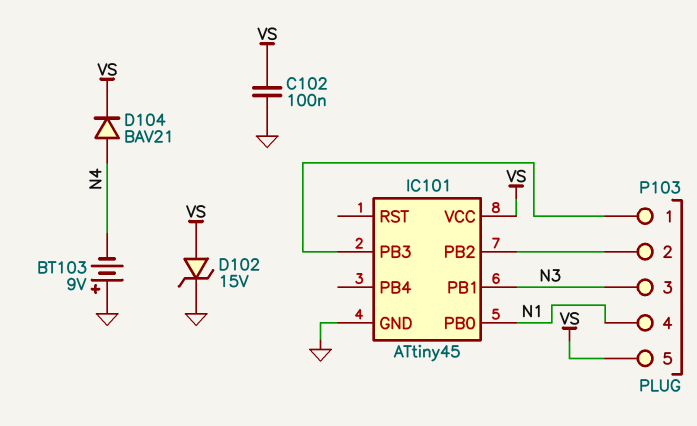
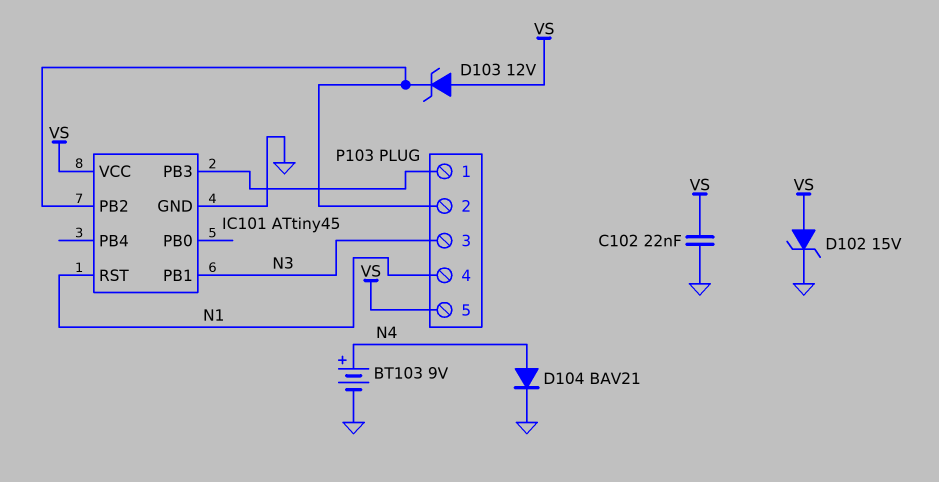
BT103: 9V (plus GND, minus N4) -> 9V (plus N4, minus GND)
C102: 100nF (GND, VS) -> 22nF (GND, VS)
D103: none -> zener 12V (A VS, K IC101/PB2)
D104: diode BAV21 (A N4, K VS) -> diode BAV21 (A N4, K GND)
IC101 pin PB0: N1 -> none
IC101 pin RST: none -> N1

